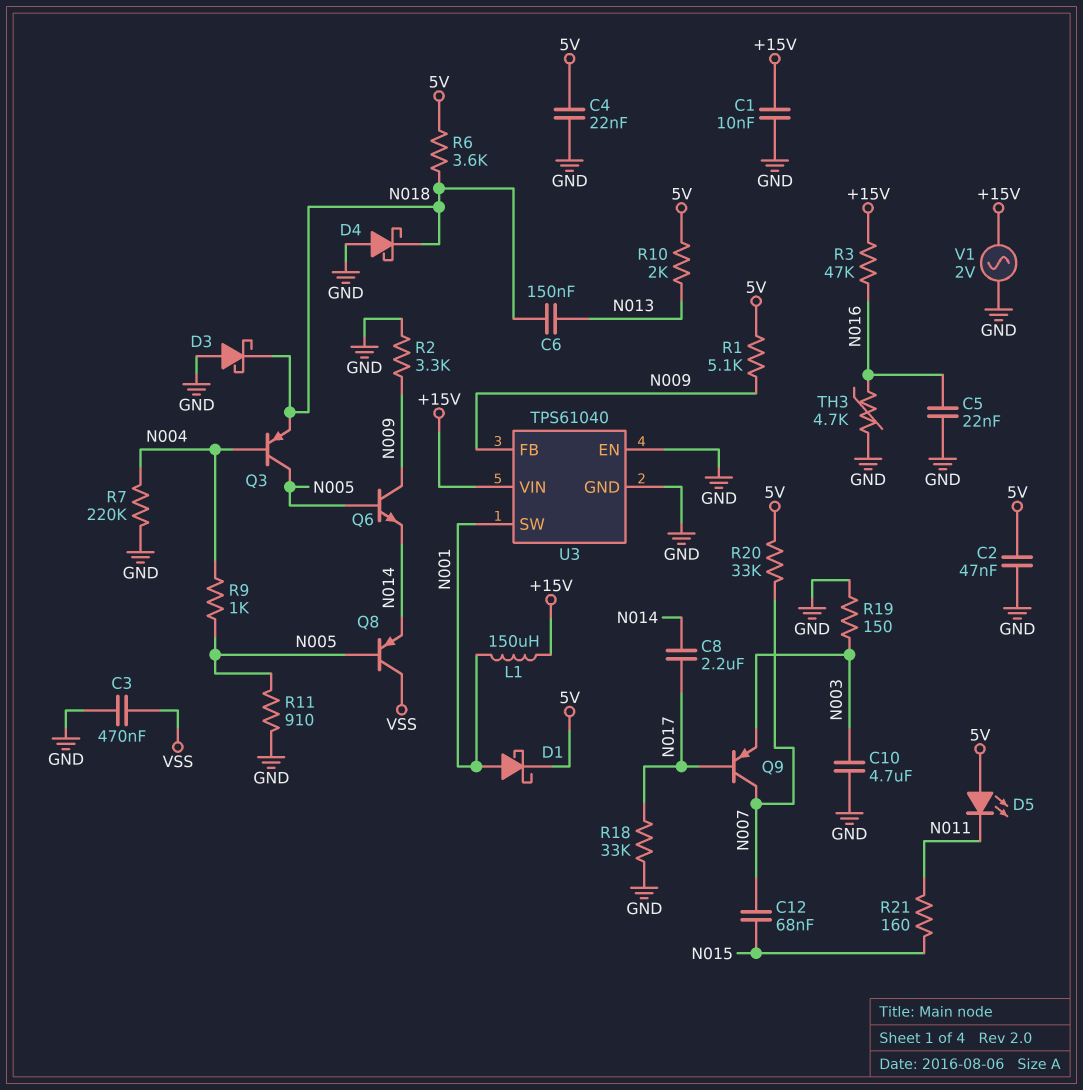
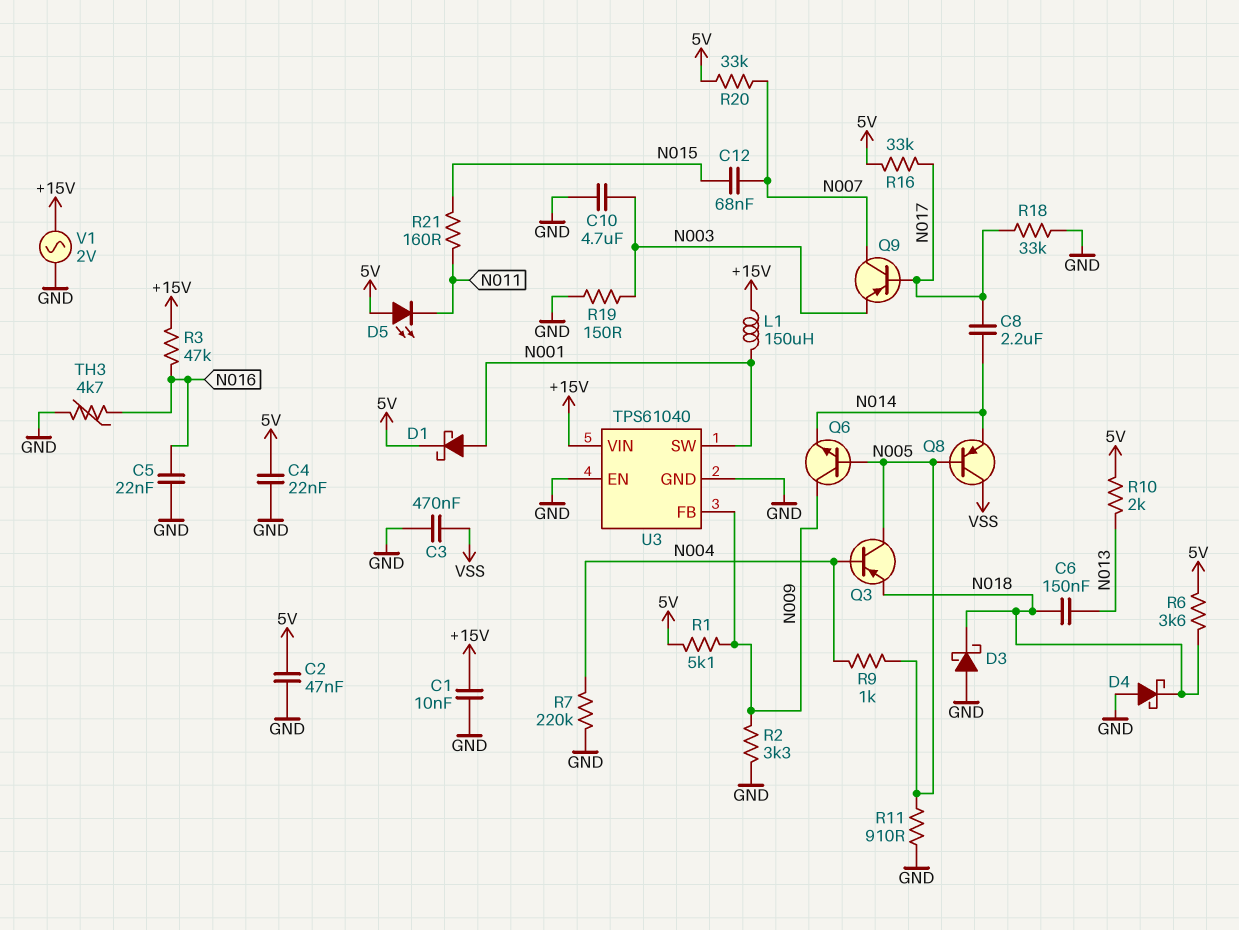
R16: none -> 33k (5V, N017)

